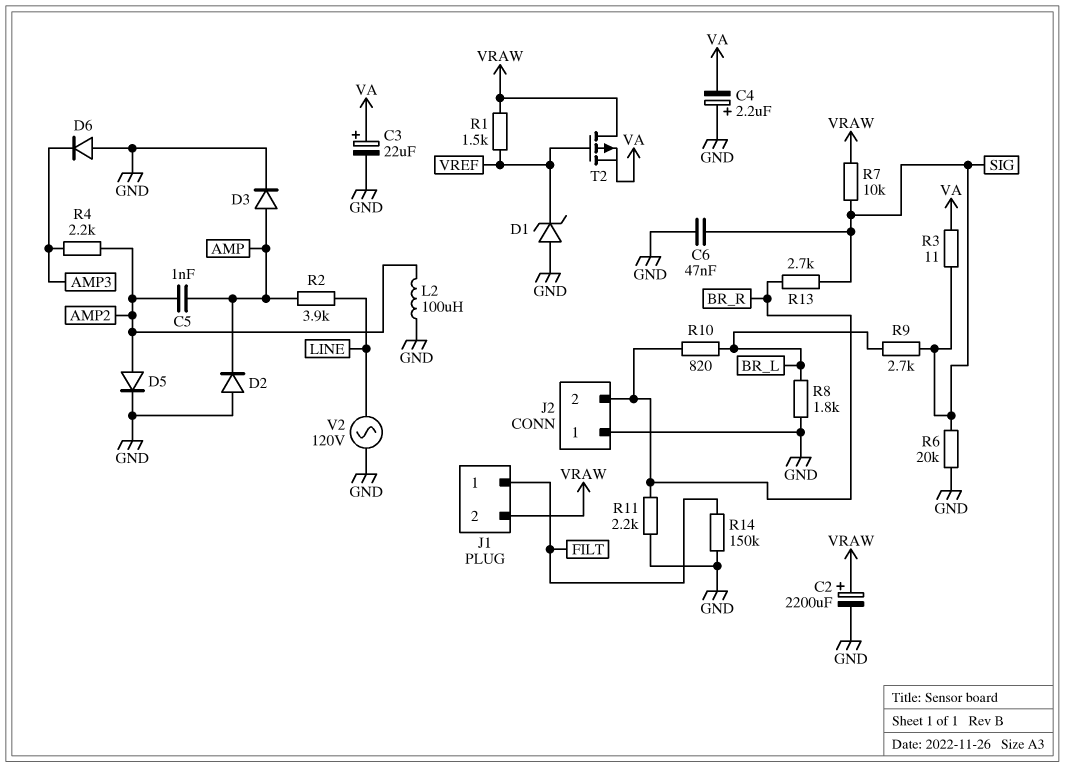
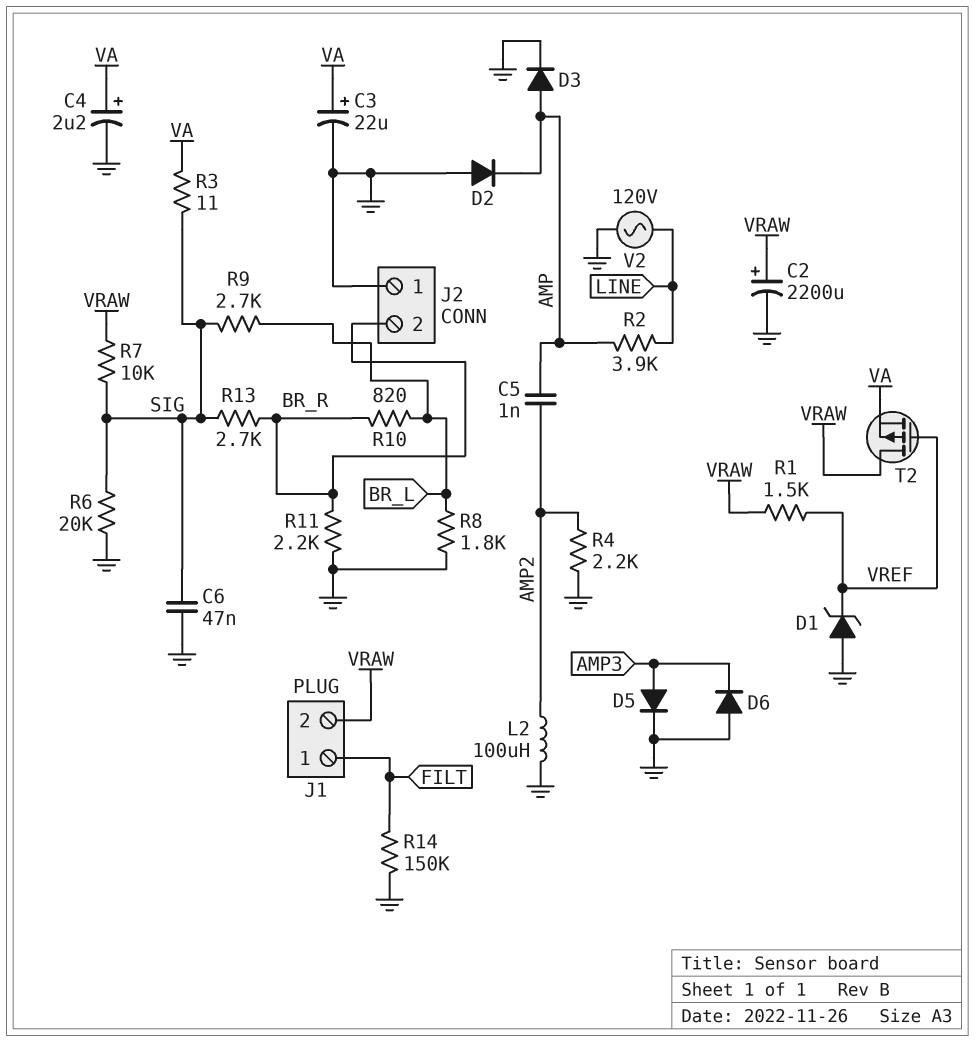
C4: 2.2uF (plus GND, minus VA) -> 2.2uF (plus VA, minus GND)
D5: diode (A AMP2, K GND) -> diode (A AMP3, K GND)
R4: 2.2k (AMP2, AMP3) -> 2.2k (AMP2, GND)

